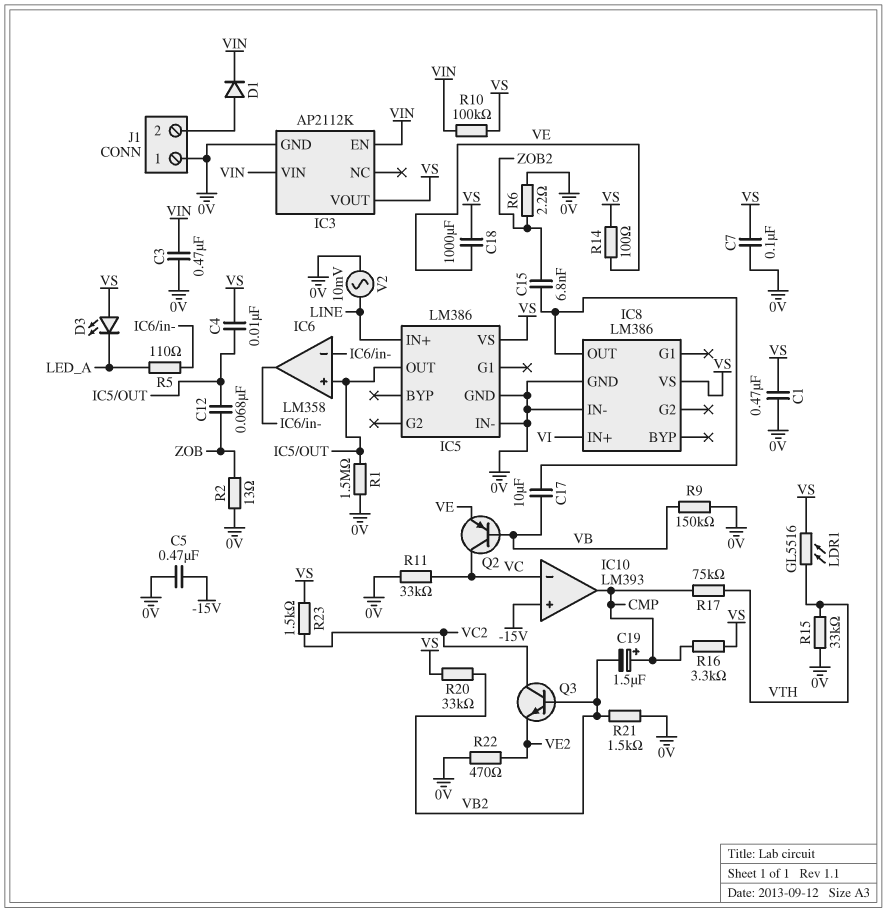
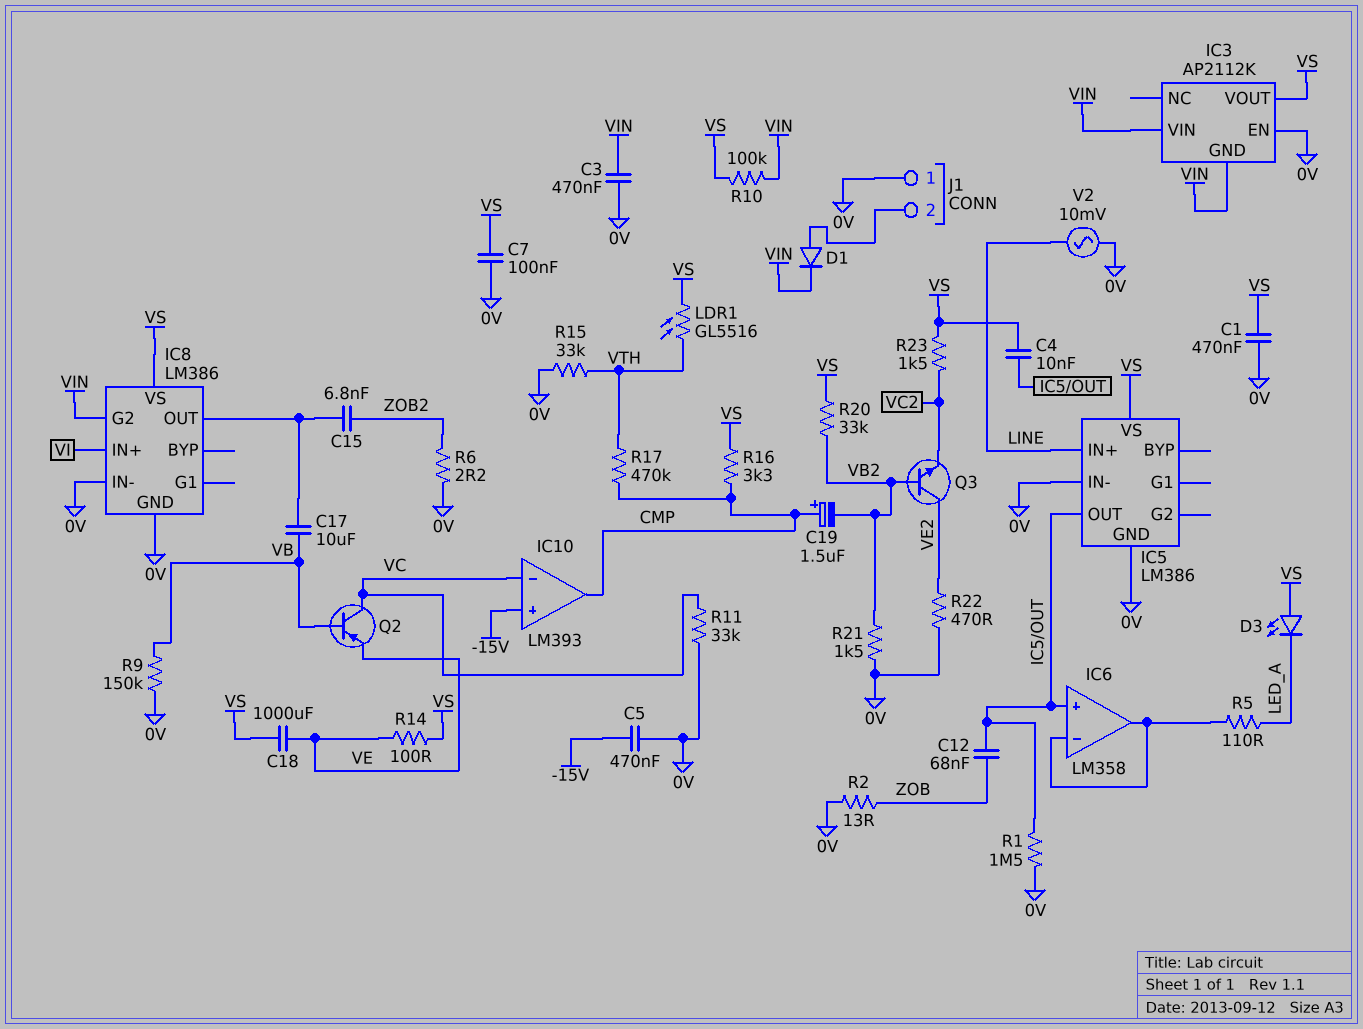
IC3 pin EN: VIN -> 0V
IC3 pin GND: 0V -> VIN
IC8 pin G2: none -> VIN
Q3: NPN (B VB2, C VC2, E VE2) -> NPN (B VB2, C VE2, E VC2)
R17: 75k (CMP, VTH) -> 470k (CMP, VTH)

